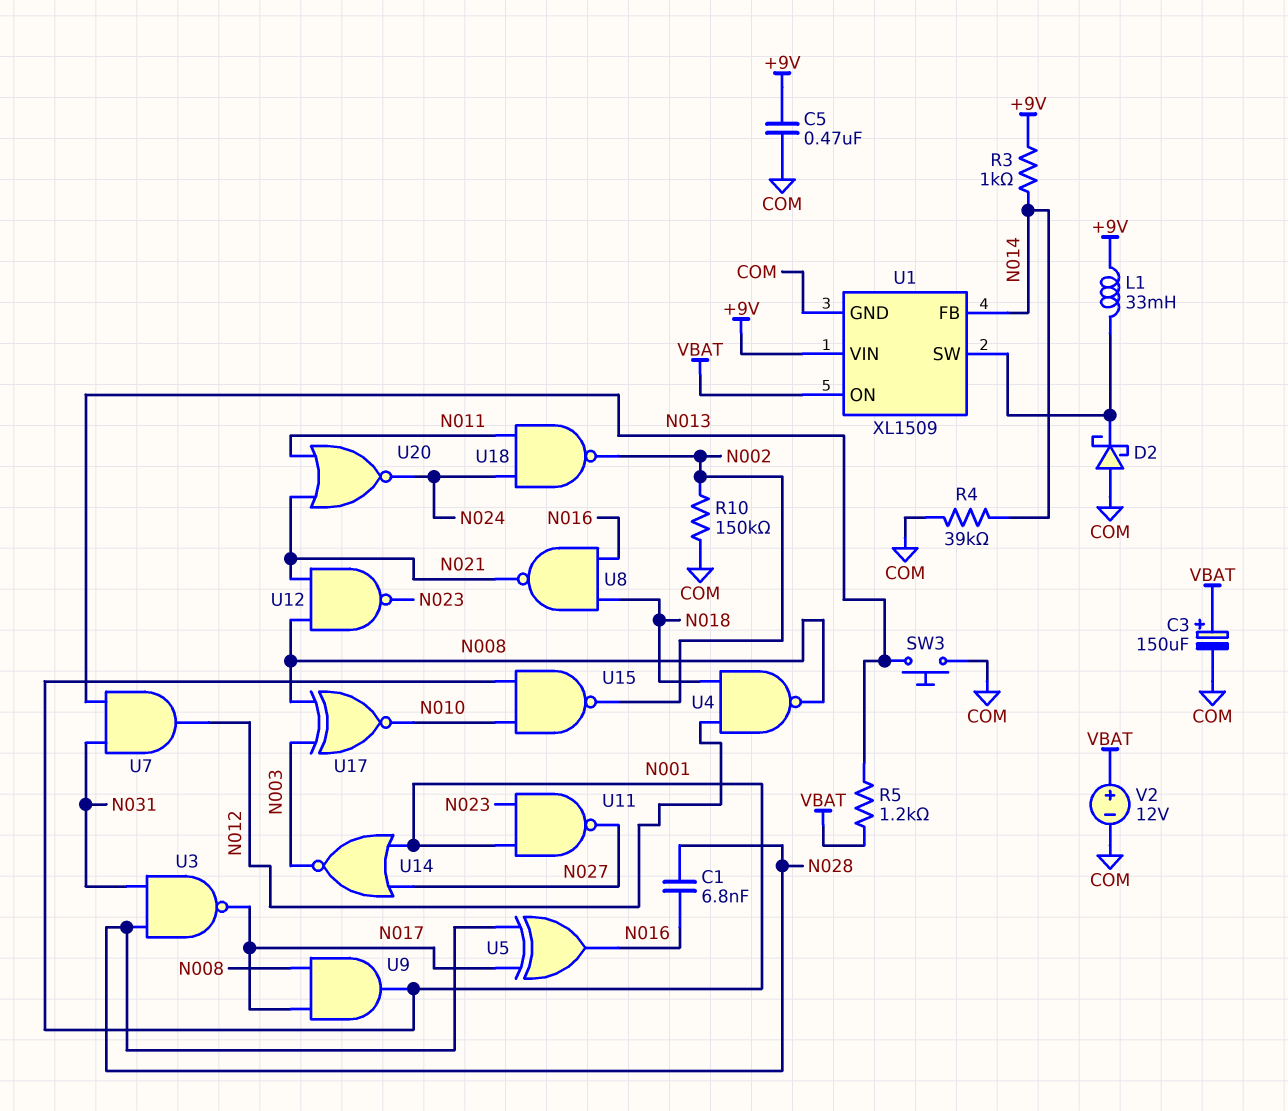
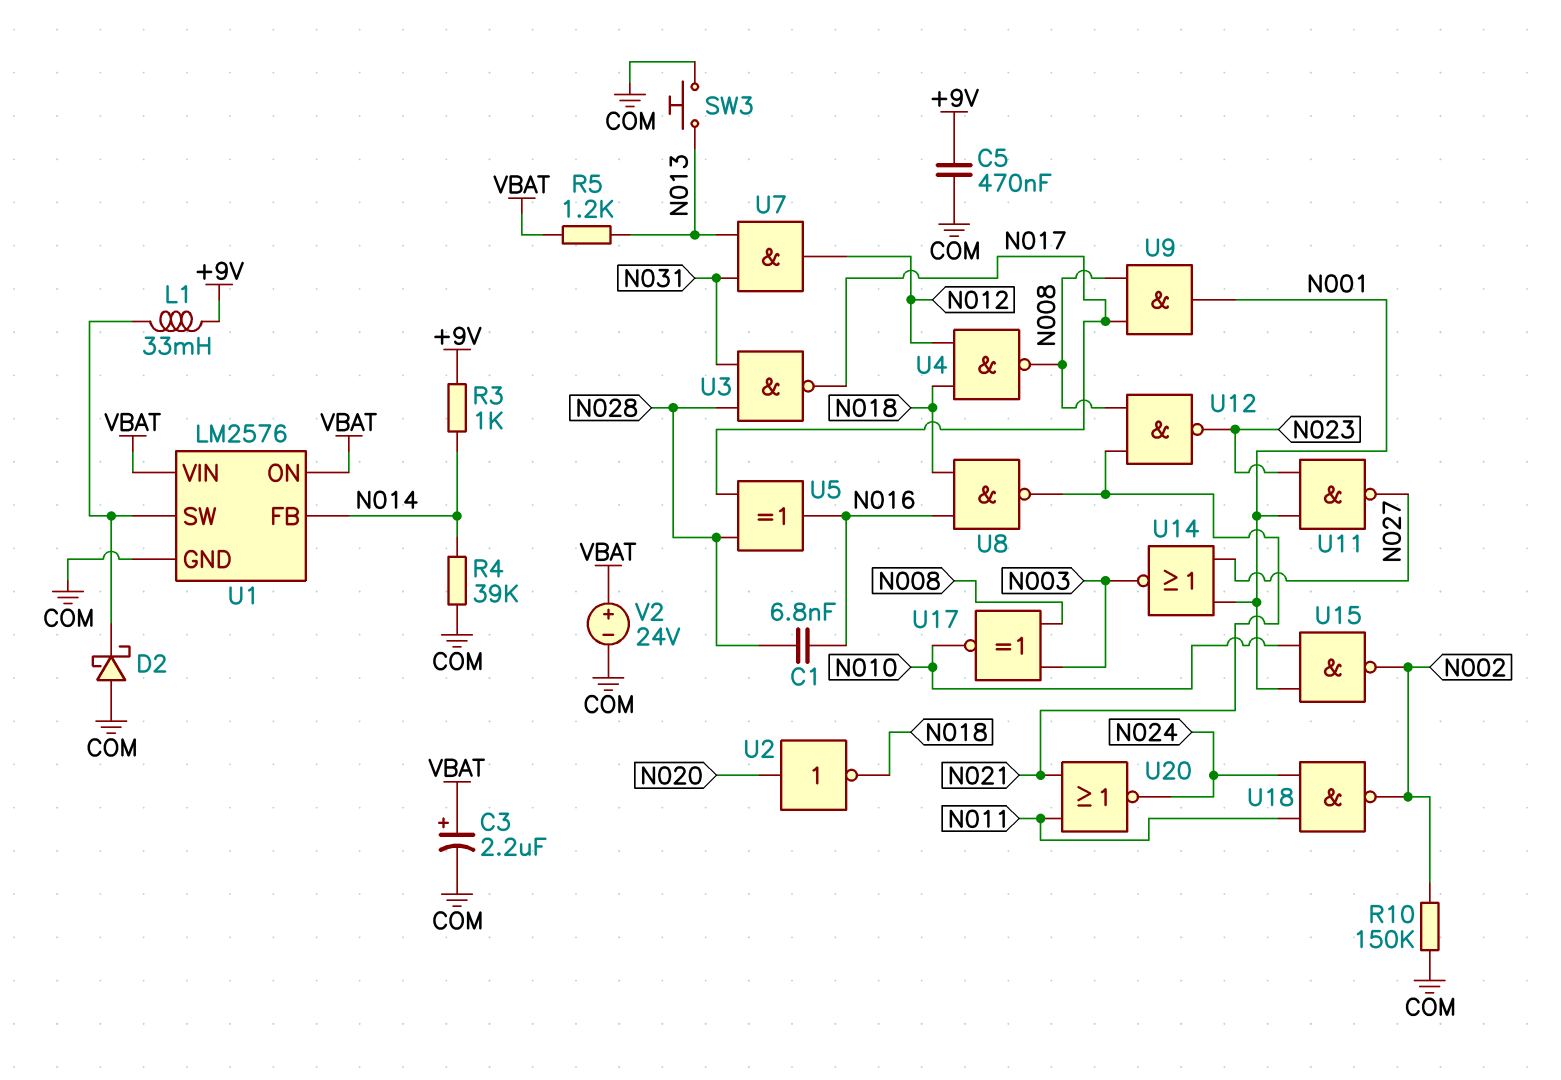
C3: 150uF (plus VBAT, minus COM) -> 2.2uF (plus VBAT, minus COM)
U1: XL1509 -> LM2576
U1 pin VIN: +9V -> VBAT
U2: none -> NOT (in N020, out N018)
V2: 12V (plus VBAT, minus COM) -> 24V (plus VBAT, minus COM)

